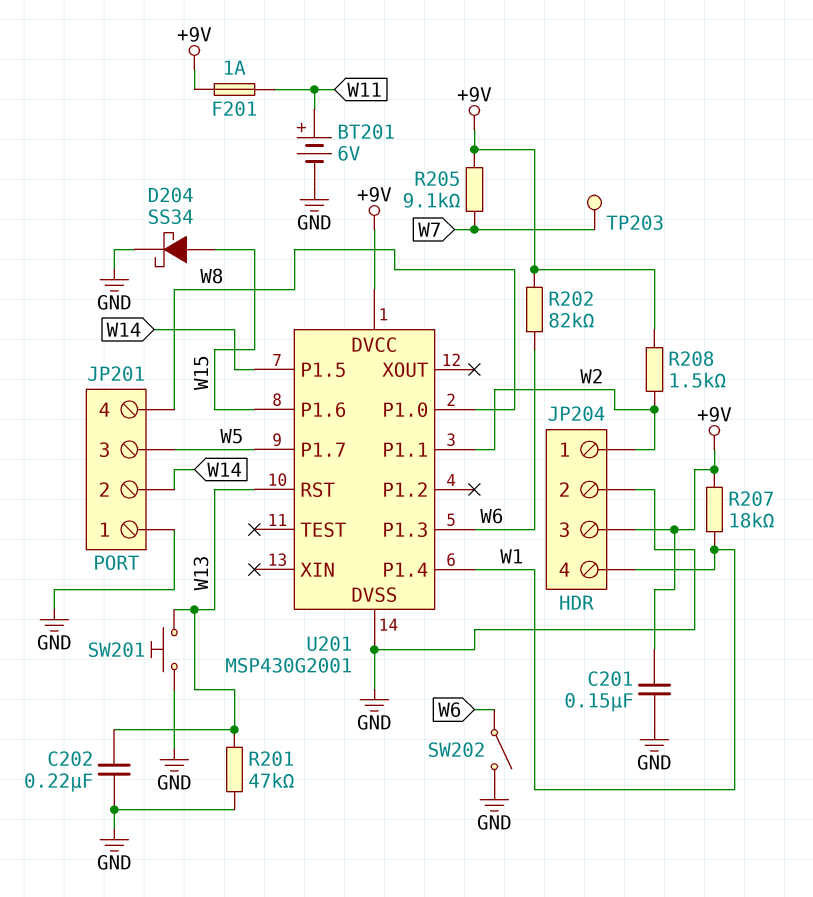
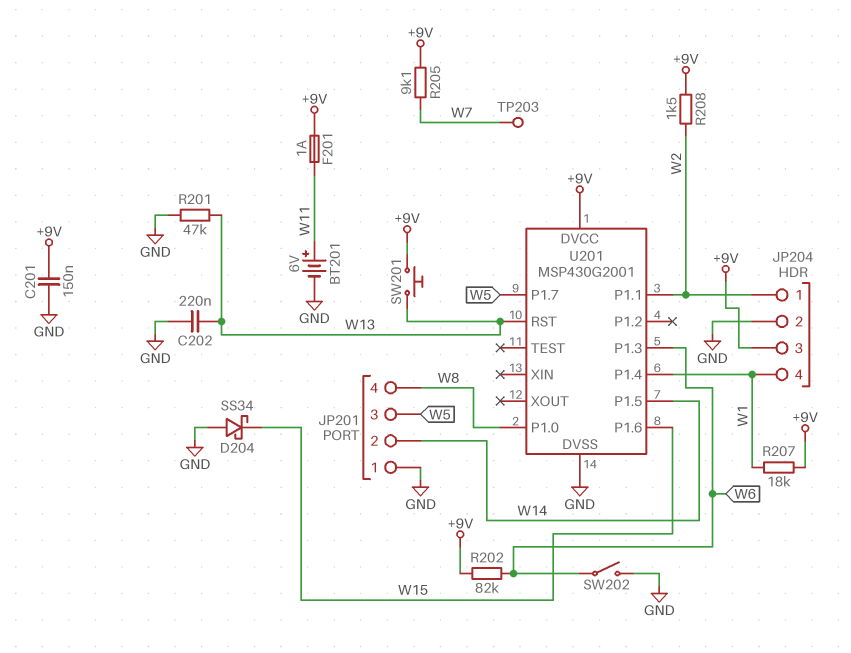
D204: schottky SS34 (A W15, K GND) -> schottky SS34 (A GND, K W15)
SW201: button (GND, W13) -> button (+9V, W13)

